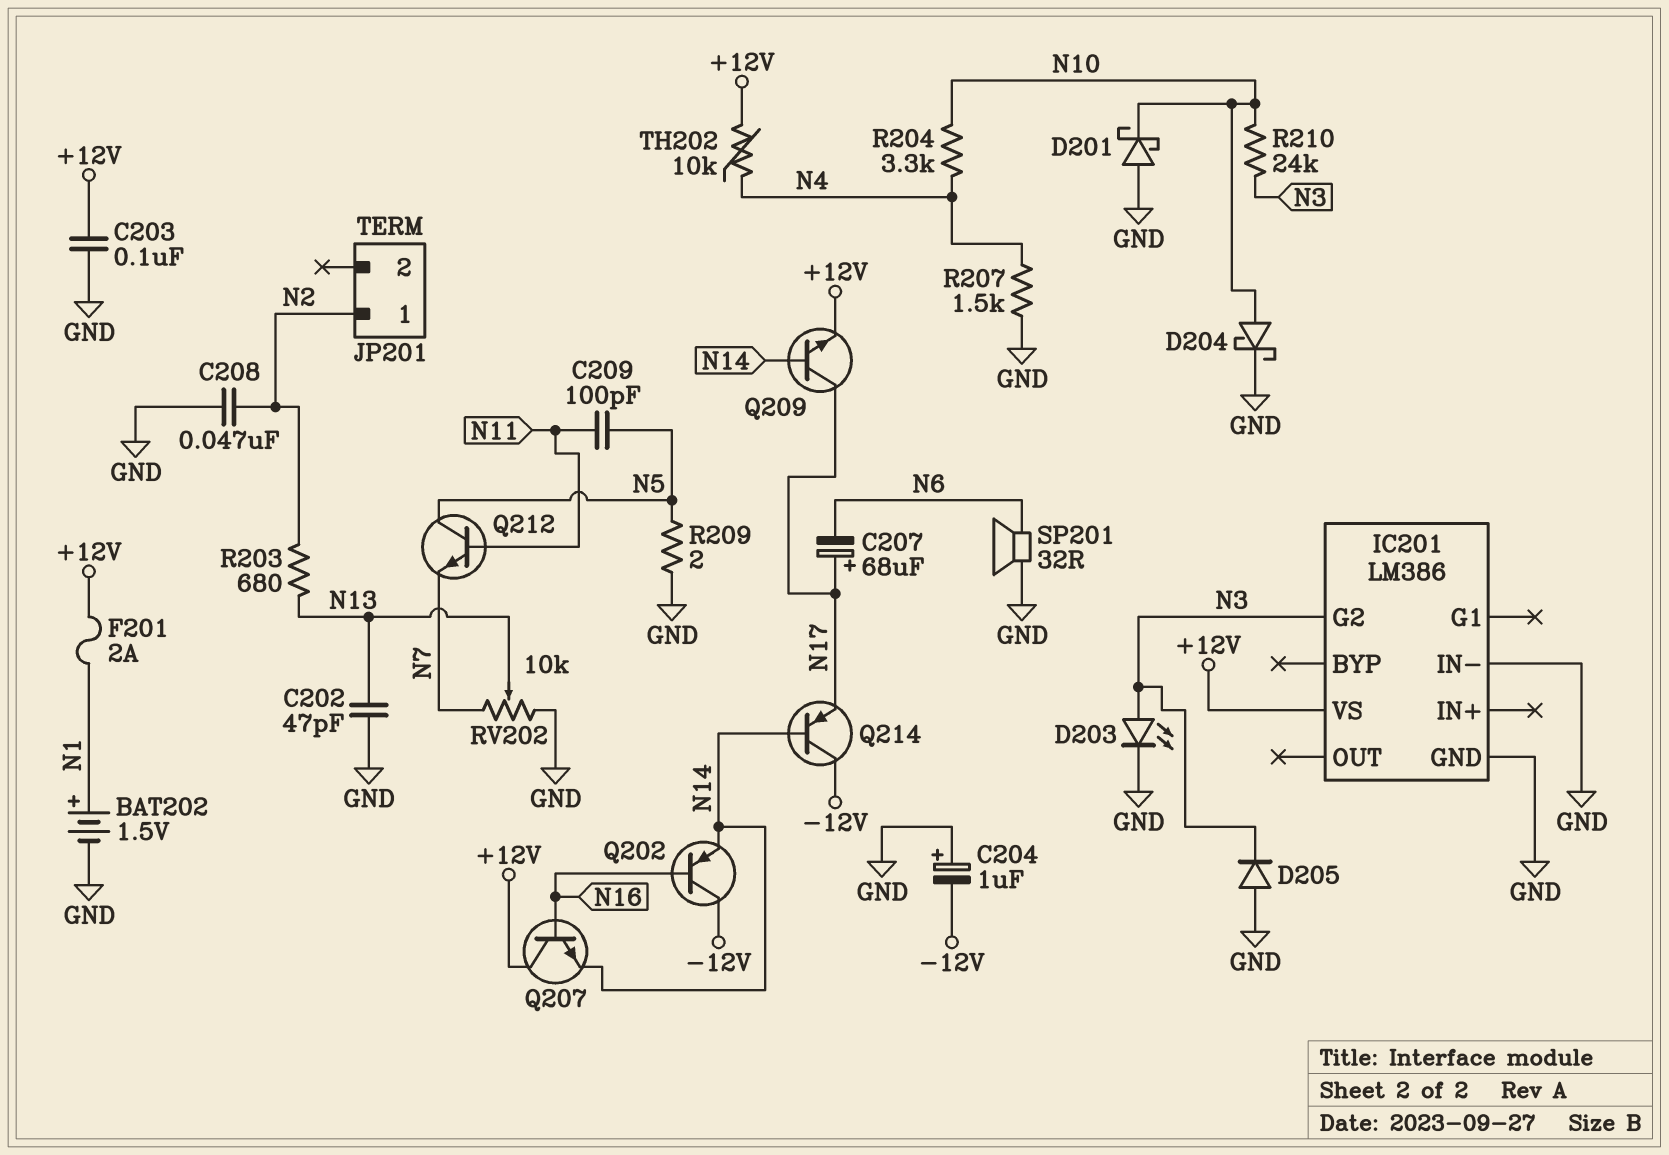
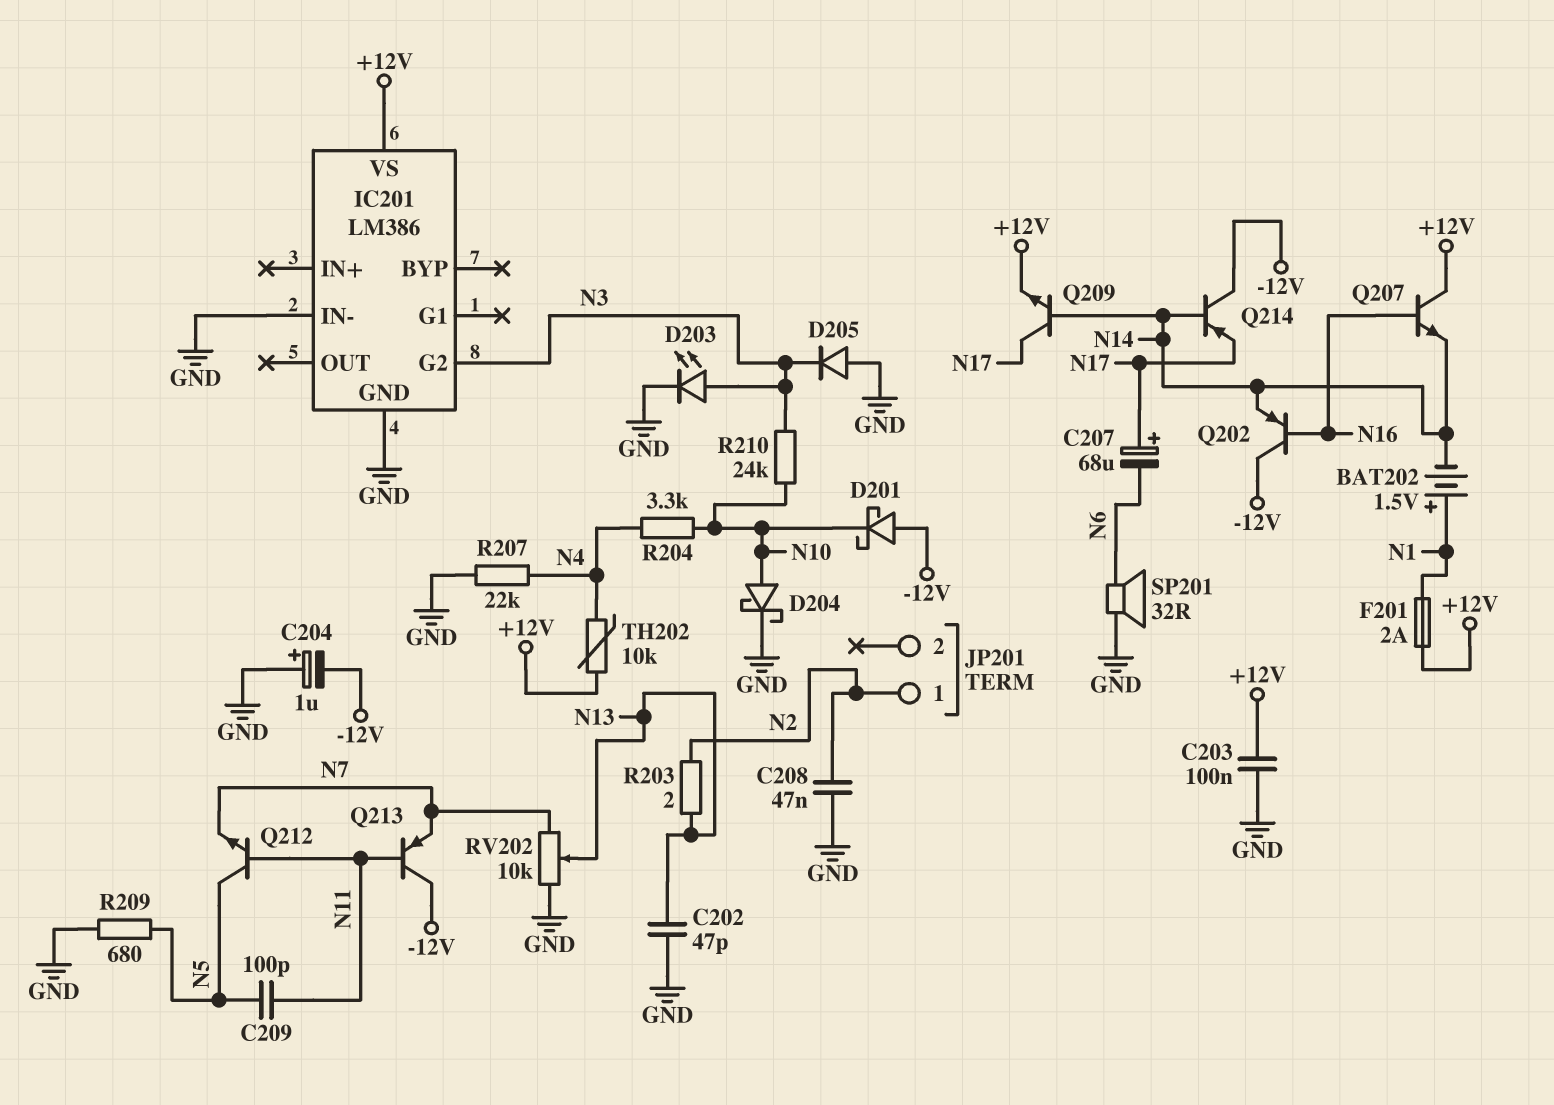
BAT202: 1.5V (plus N1, minus GND) -> 1.5V (plus N1, minus N14)
D201: schottky (A GND, K N10) -> schottky (A -12V, K N10)
Q213: none -> PNP (B N11, C -12V, E N7)
R203: 680 (N2, N13) -> 2 (N2, N13)
R207: 1.5k (GND, N4) -> 22k (GND, N4)
R209: 2 (GND, N5) -> 680 (GND, N5)

